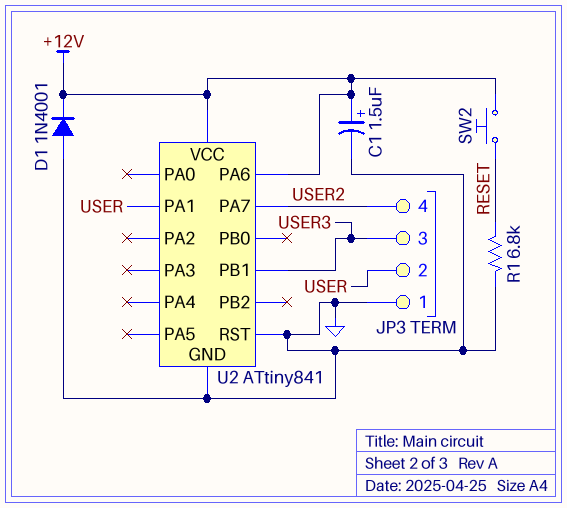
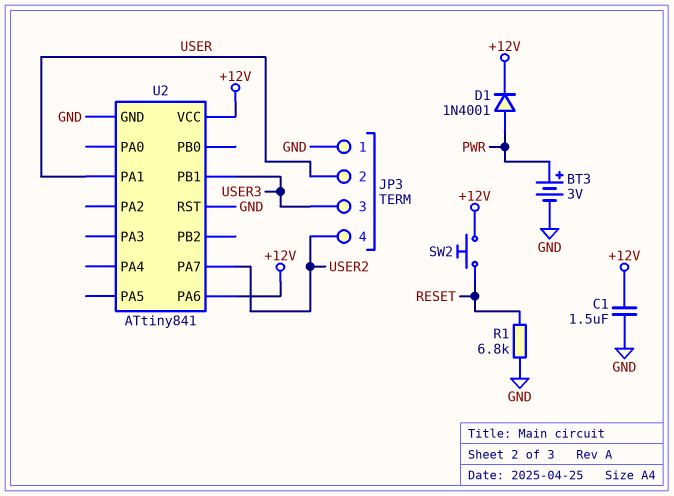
BT3: none -> 3V (plus PWR, minus GND)
C1: 1.5uF (plus +12V, minus GND) -> 1.5uF (+12V, GND)
D1: diode 1N4001 (A GND, K +12V) -> diode 1N4001 (A PWR, K +12V)

